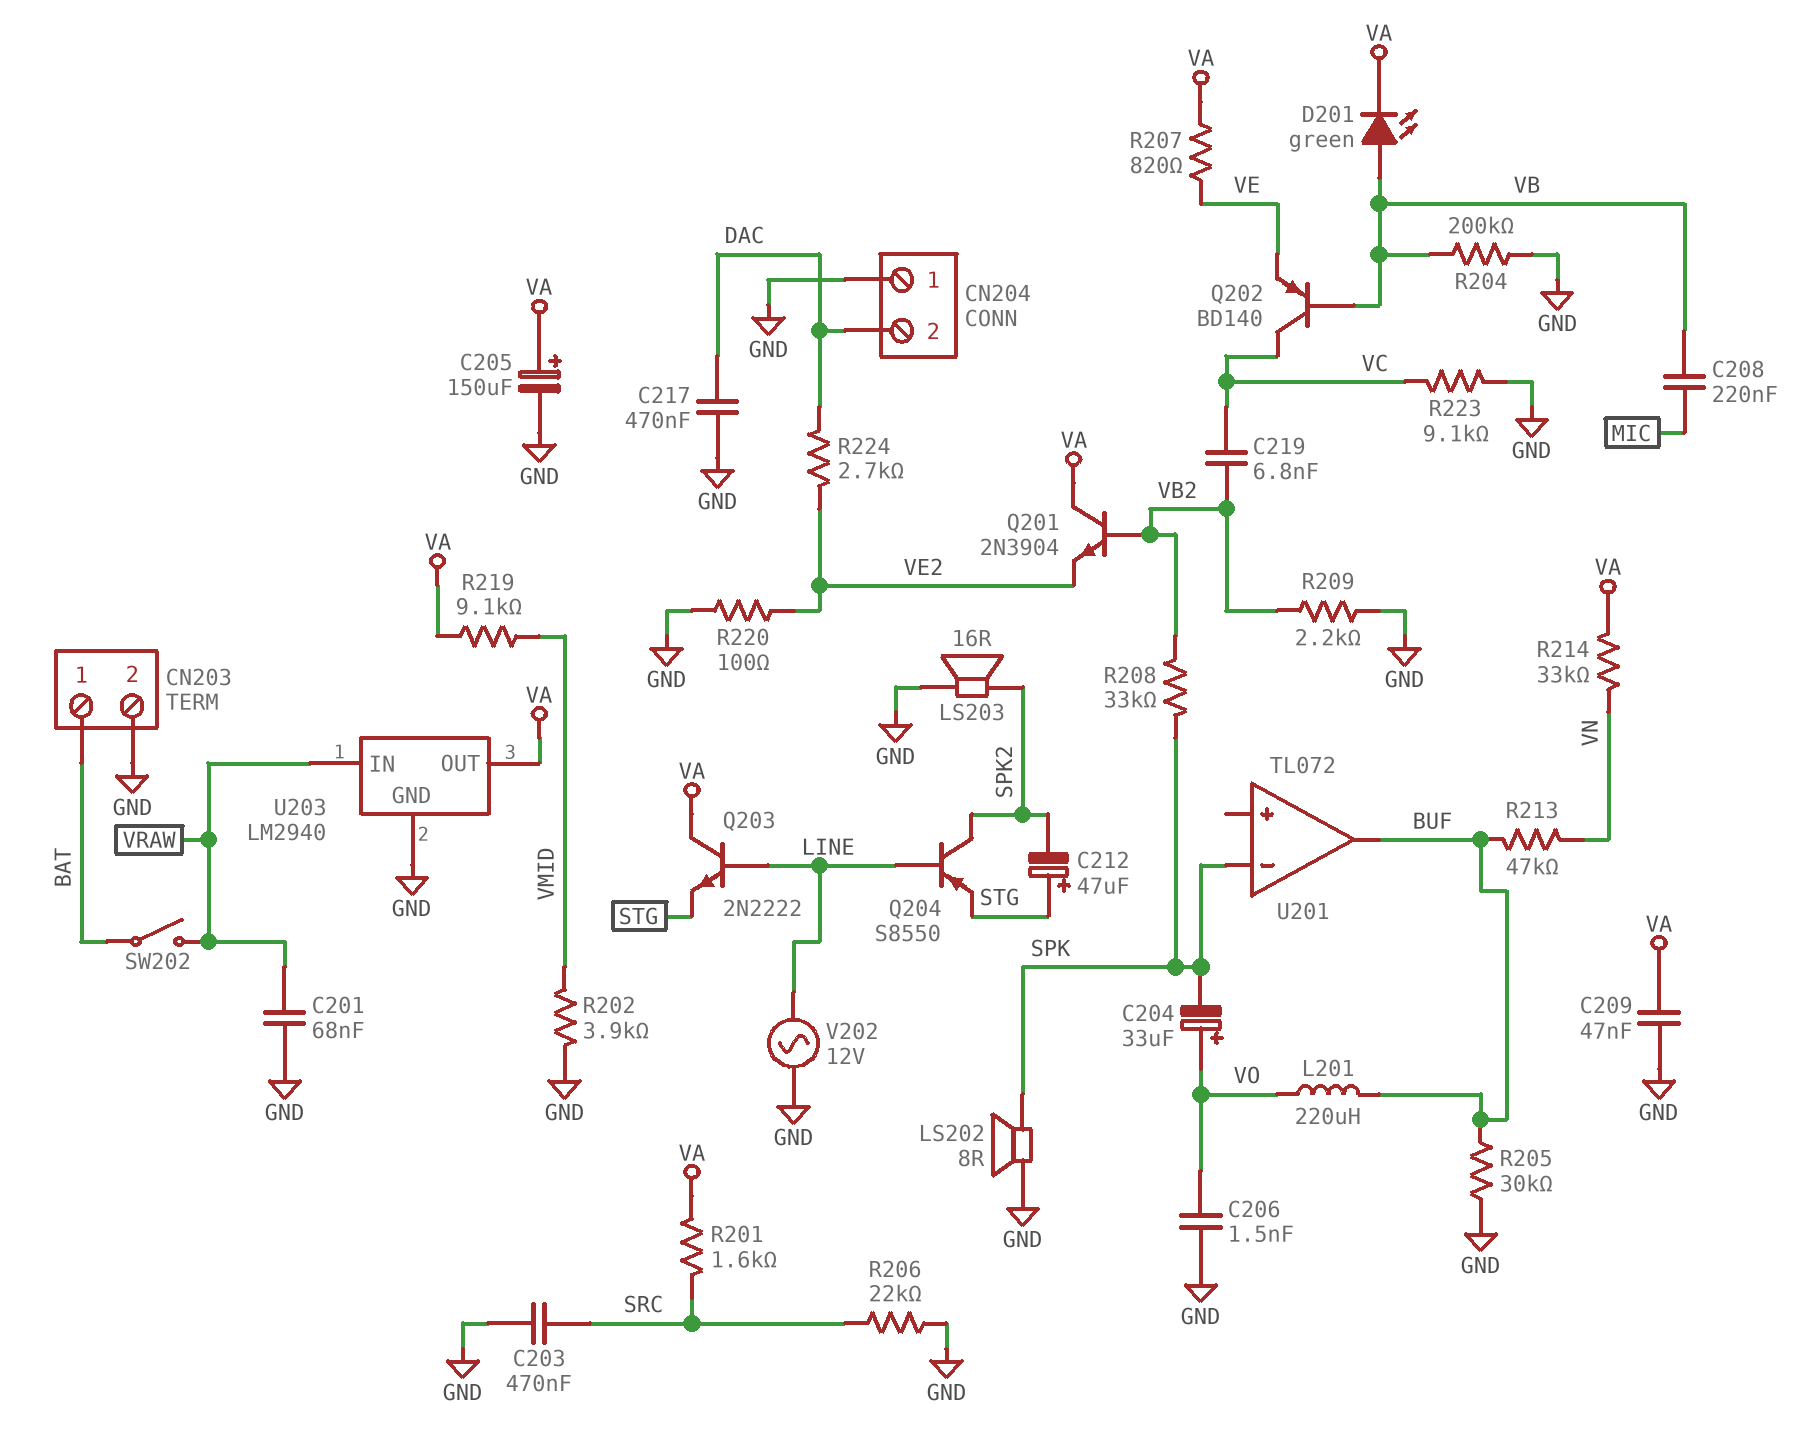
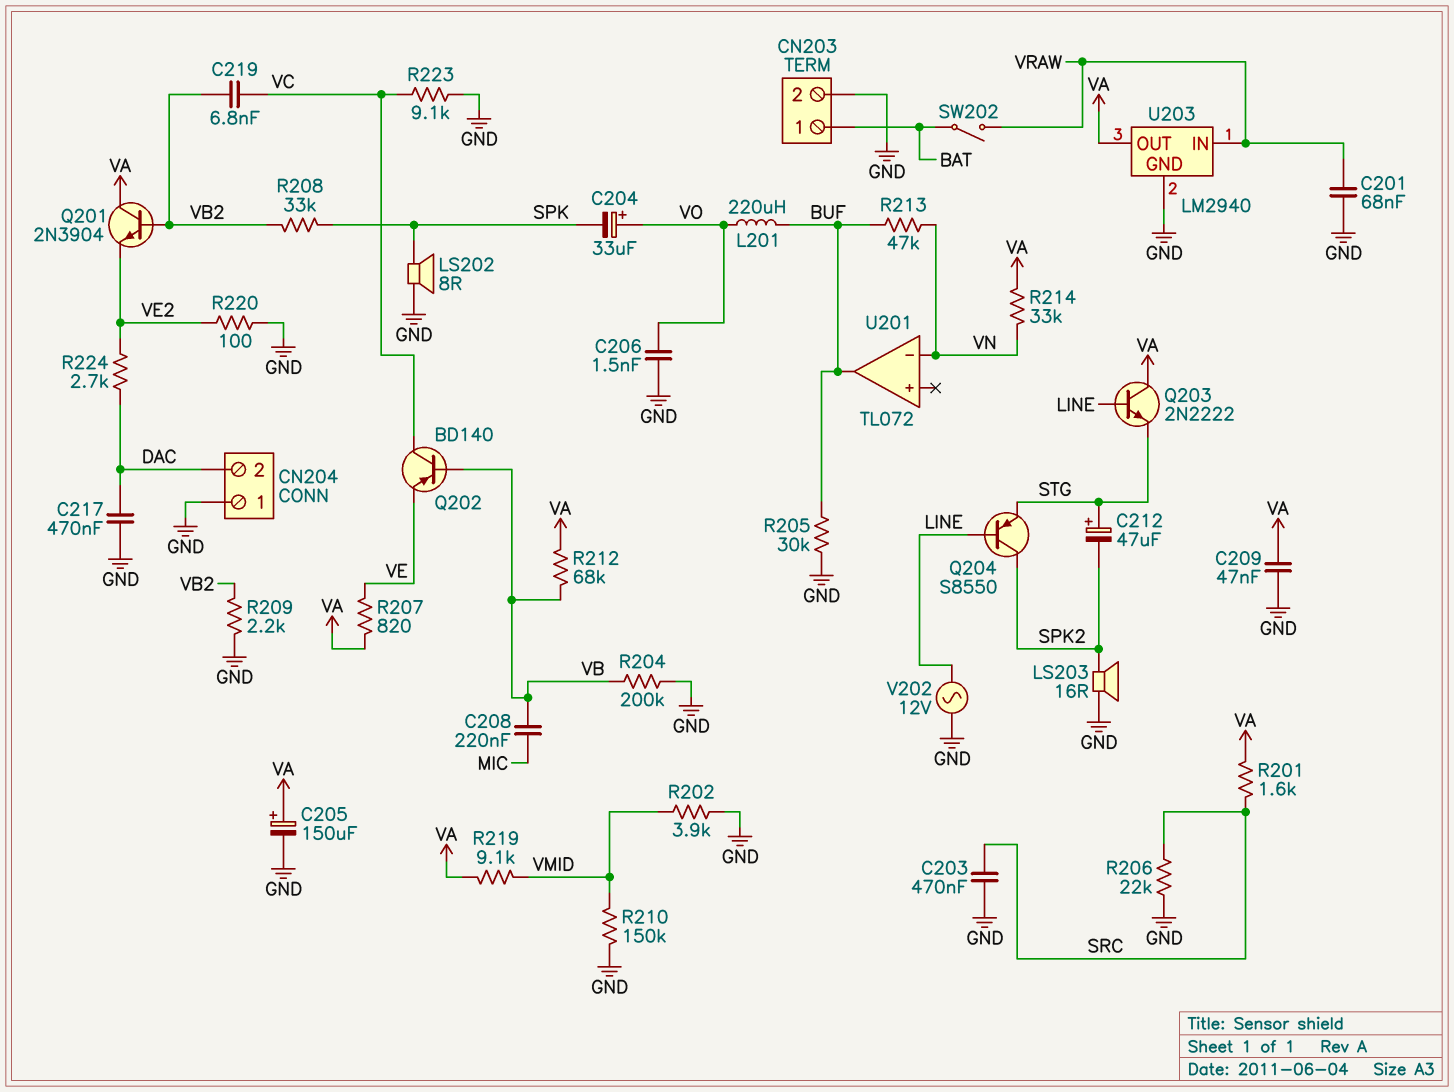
D201: LED green (A VB, K VA) -> none
R210: none -> 150k (GND, VMID)
R212: none -> 68k (VA, VB)
U201 pin in-: SPK -> VN

